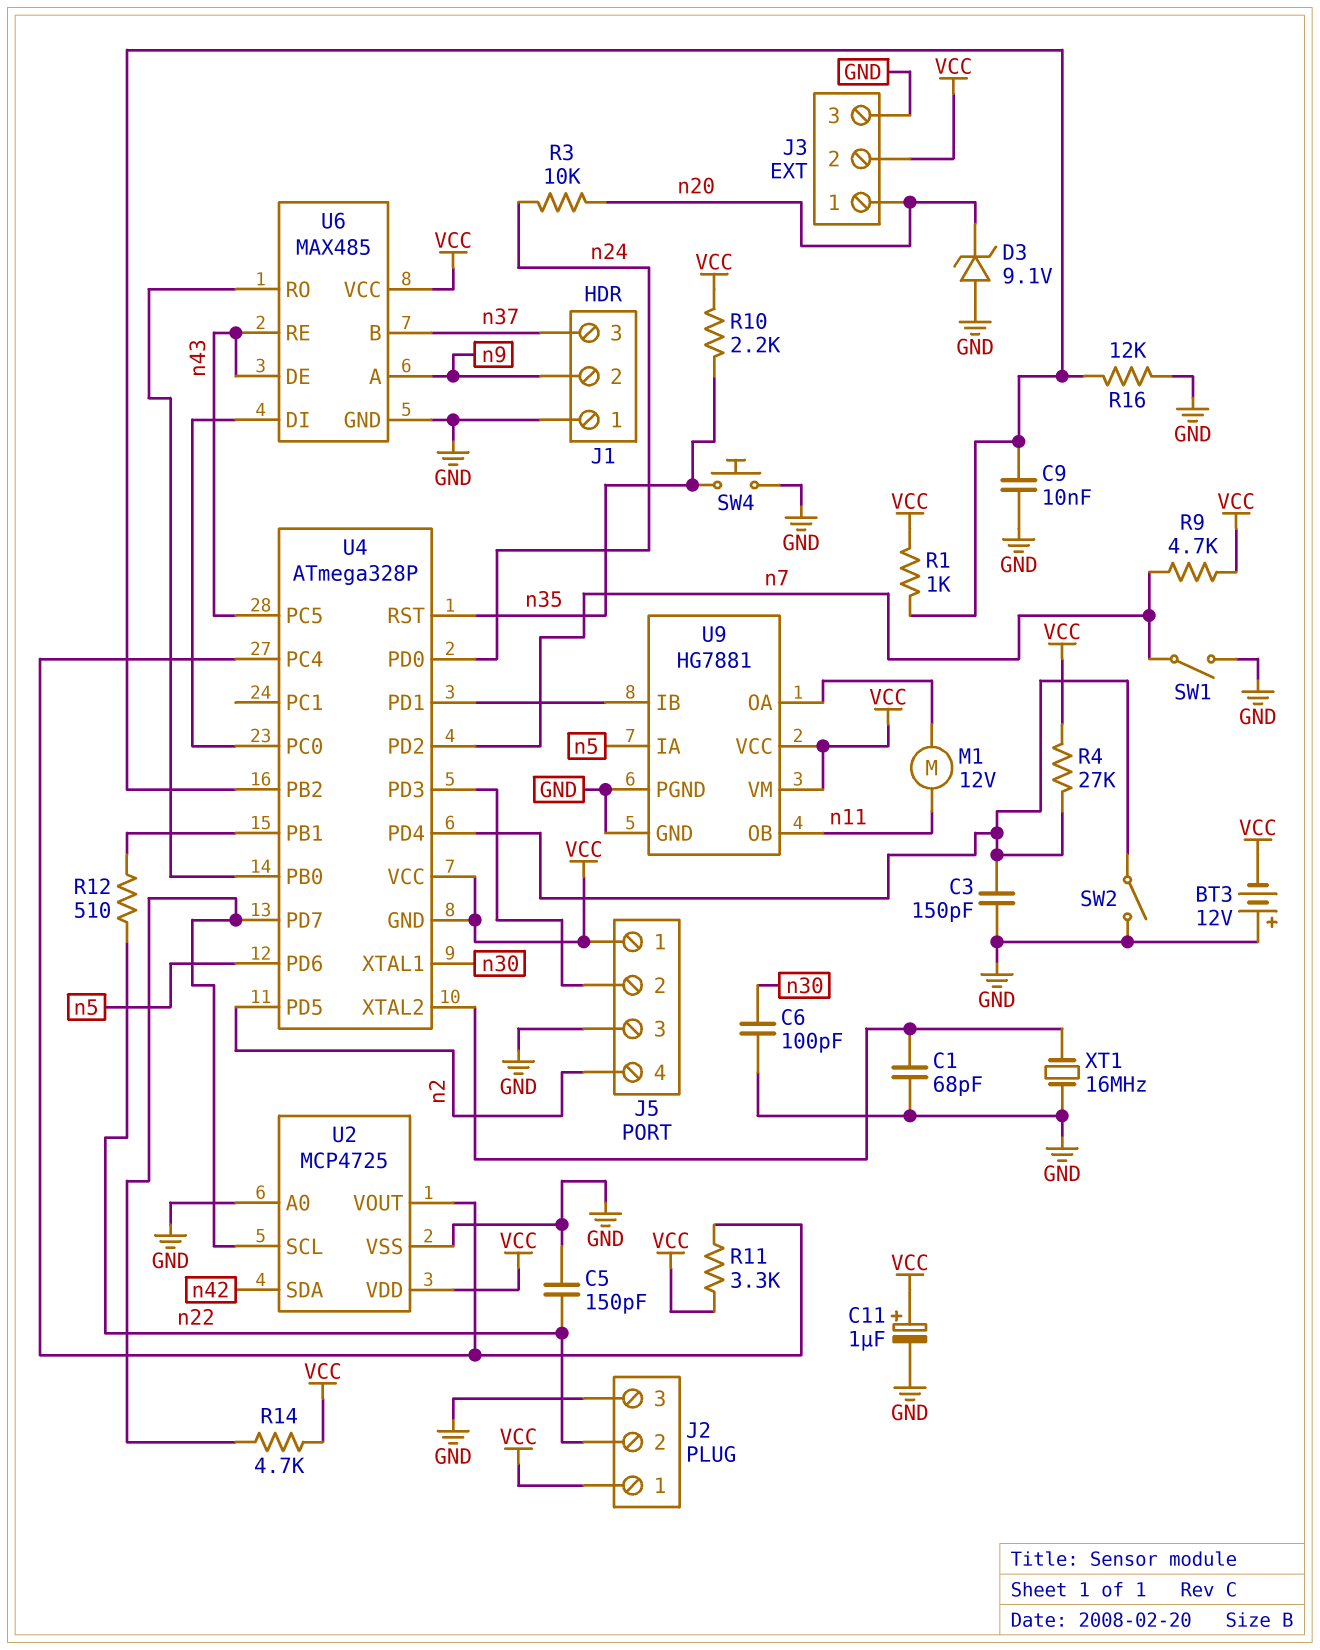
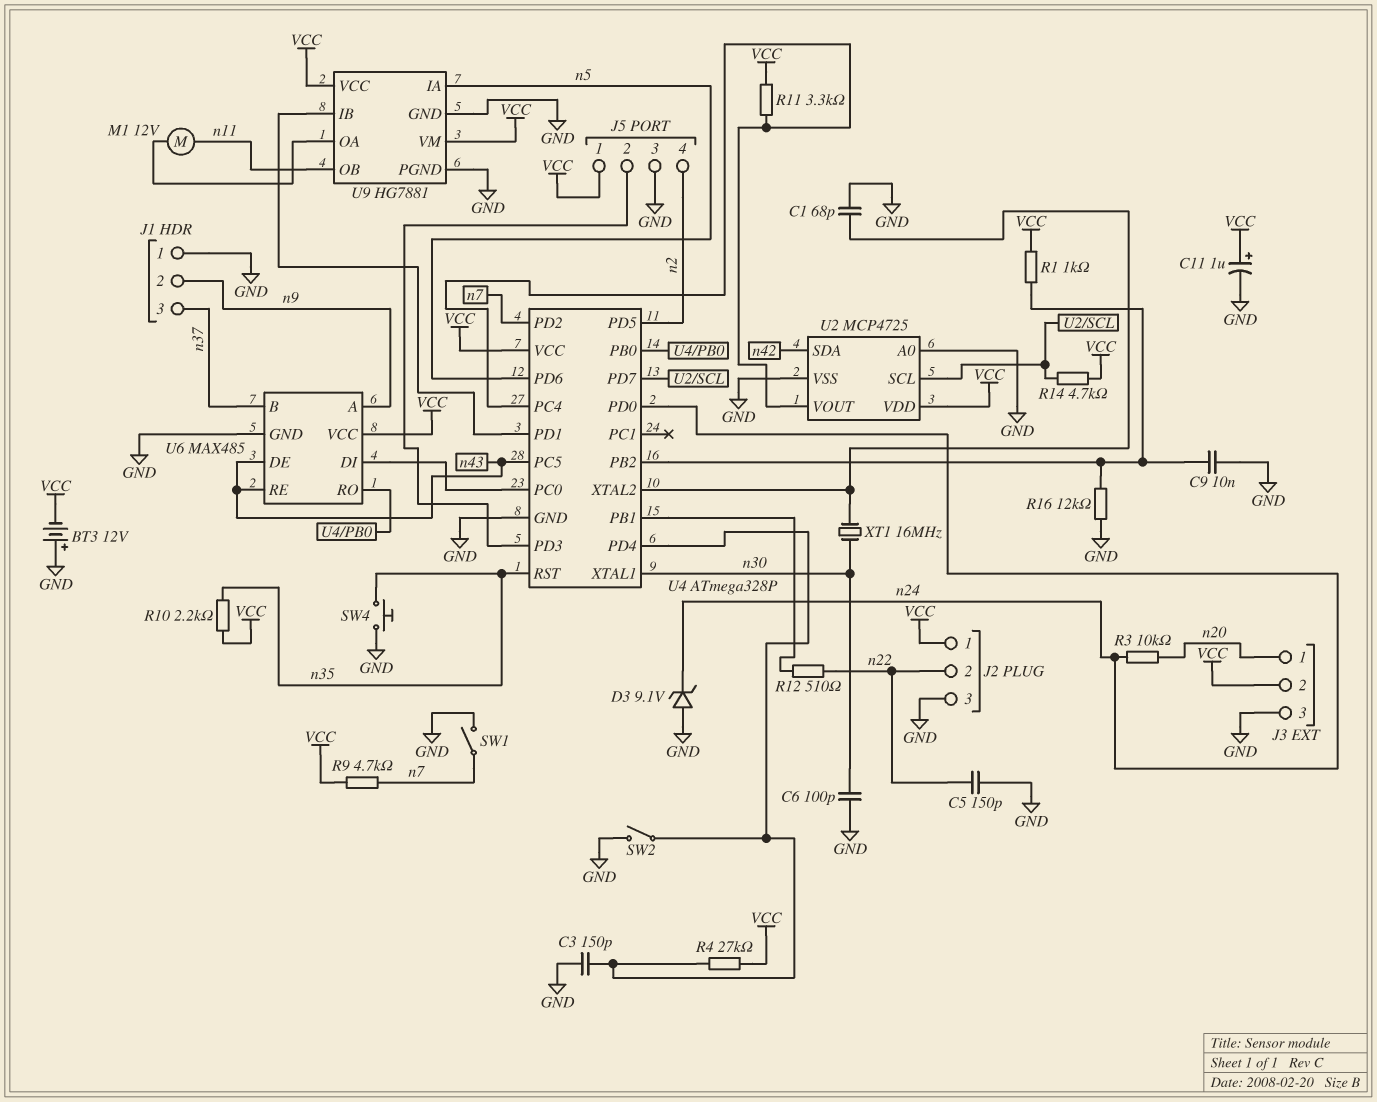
D3: zener 9.1V (A GND, K n20) -> zener 9.1V (A GND, K n24)
U4 pin GND: VCC -> GND
XT1: 16MHz (GND, U4/XTAL2) -> 16MHz (U4/XTAL2, n30)

